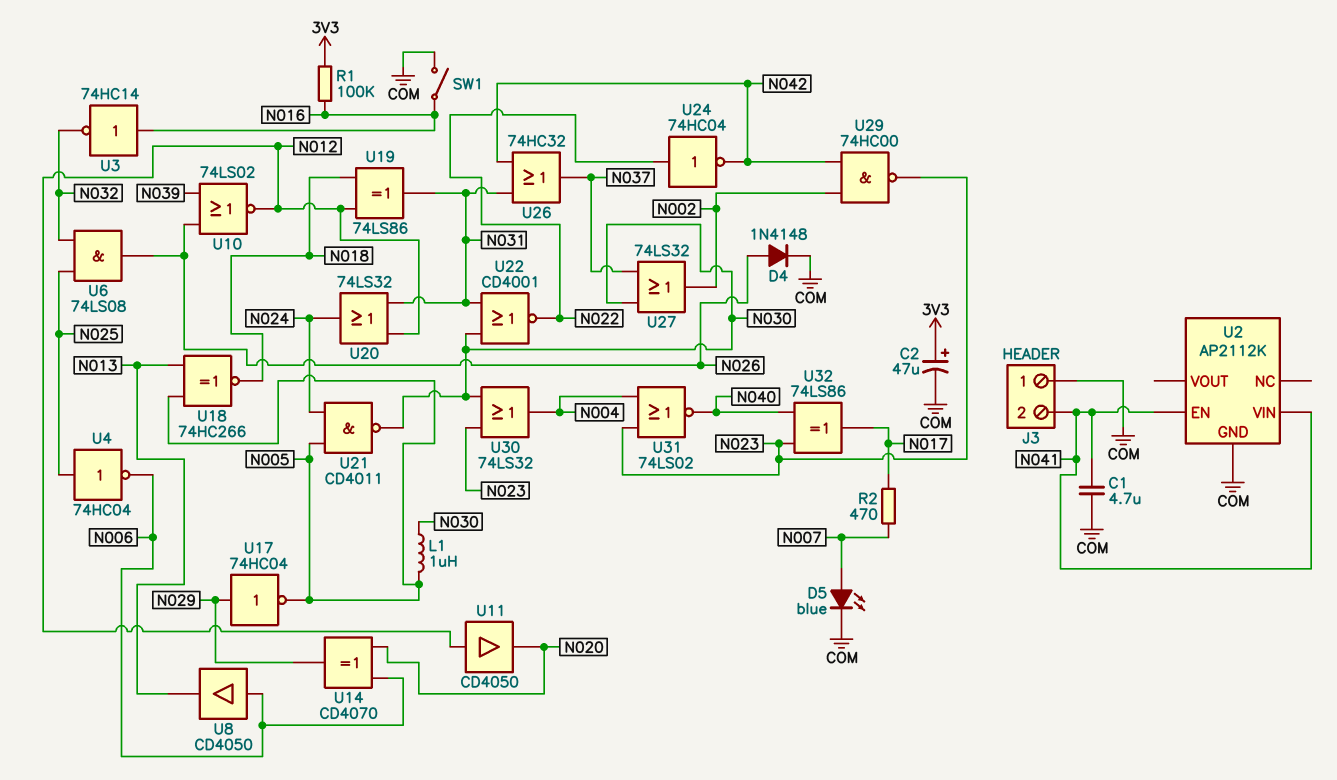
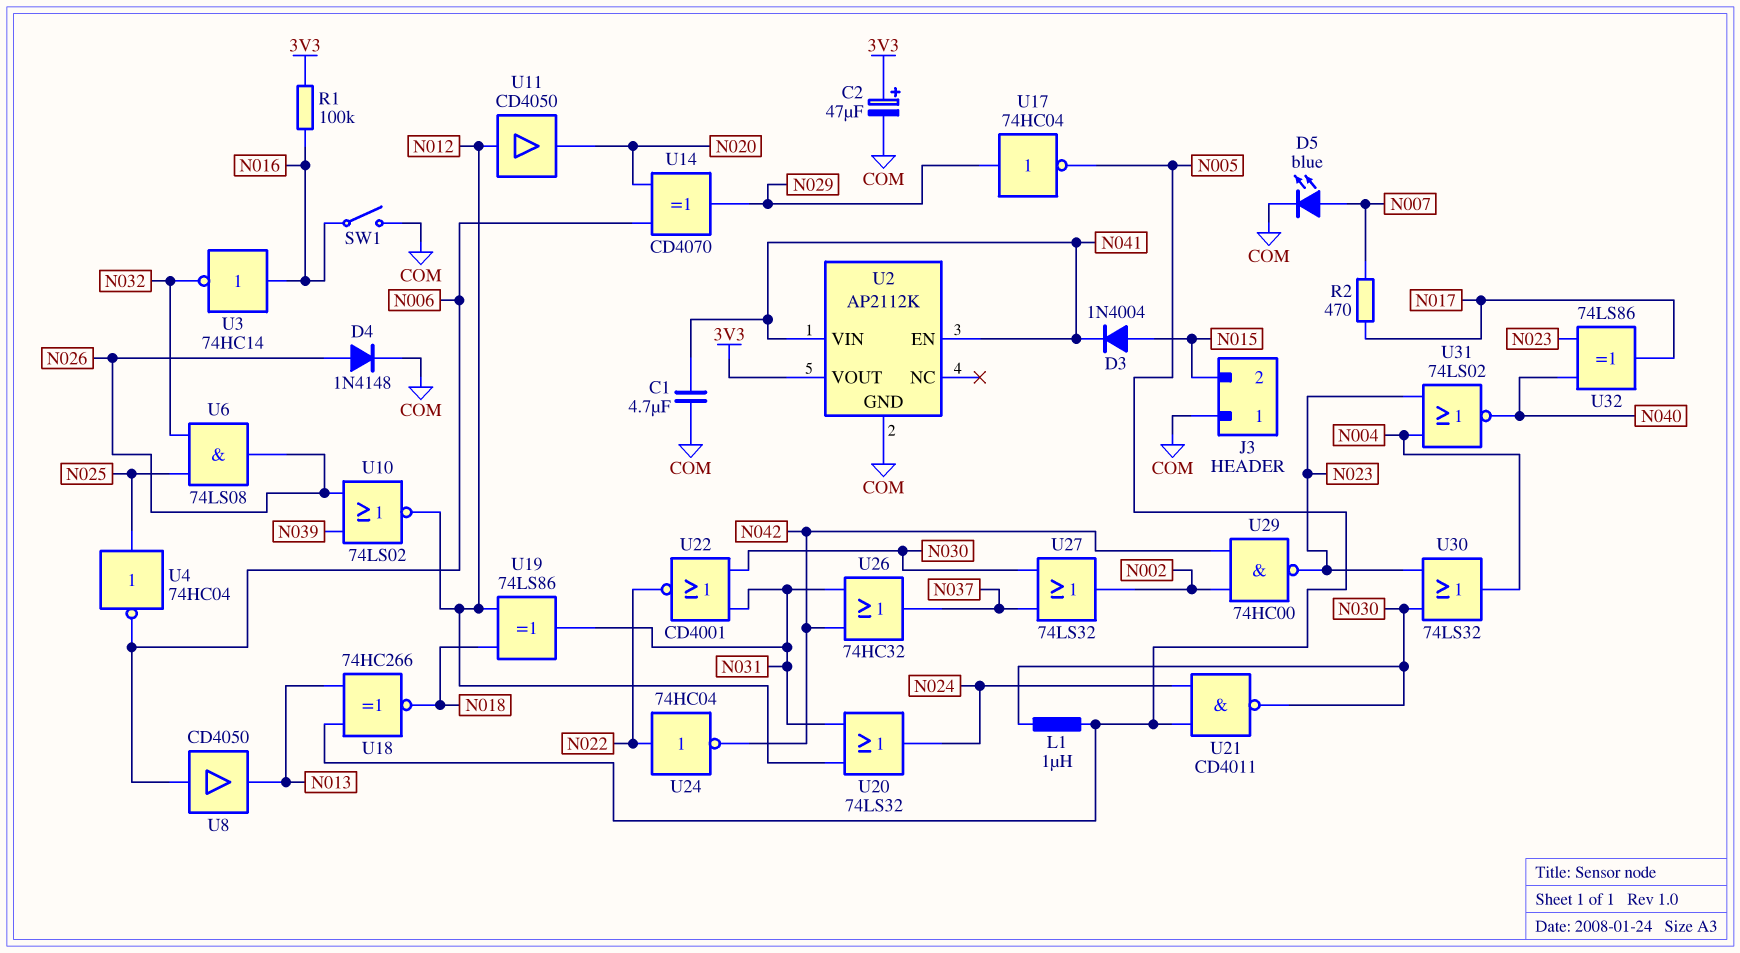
D3: none -> diode 1N4004 (A N015, K N041)
J3 pin 2: N041 -> N015
U2 pin VOUT: none -> 3V3

